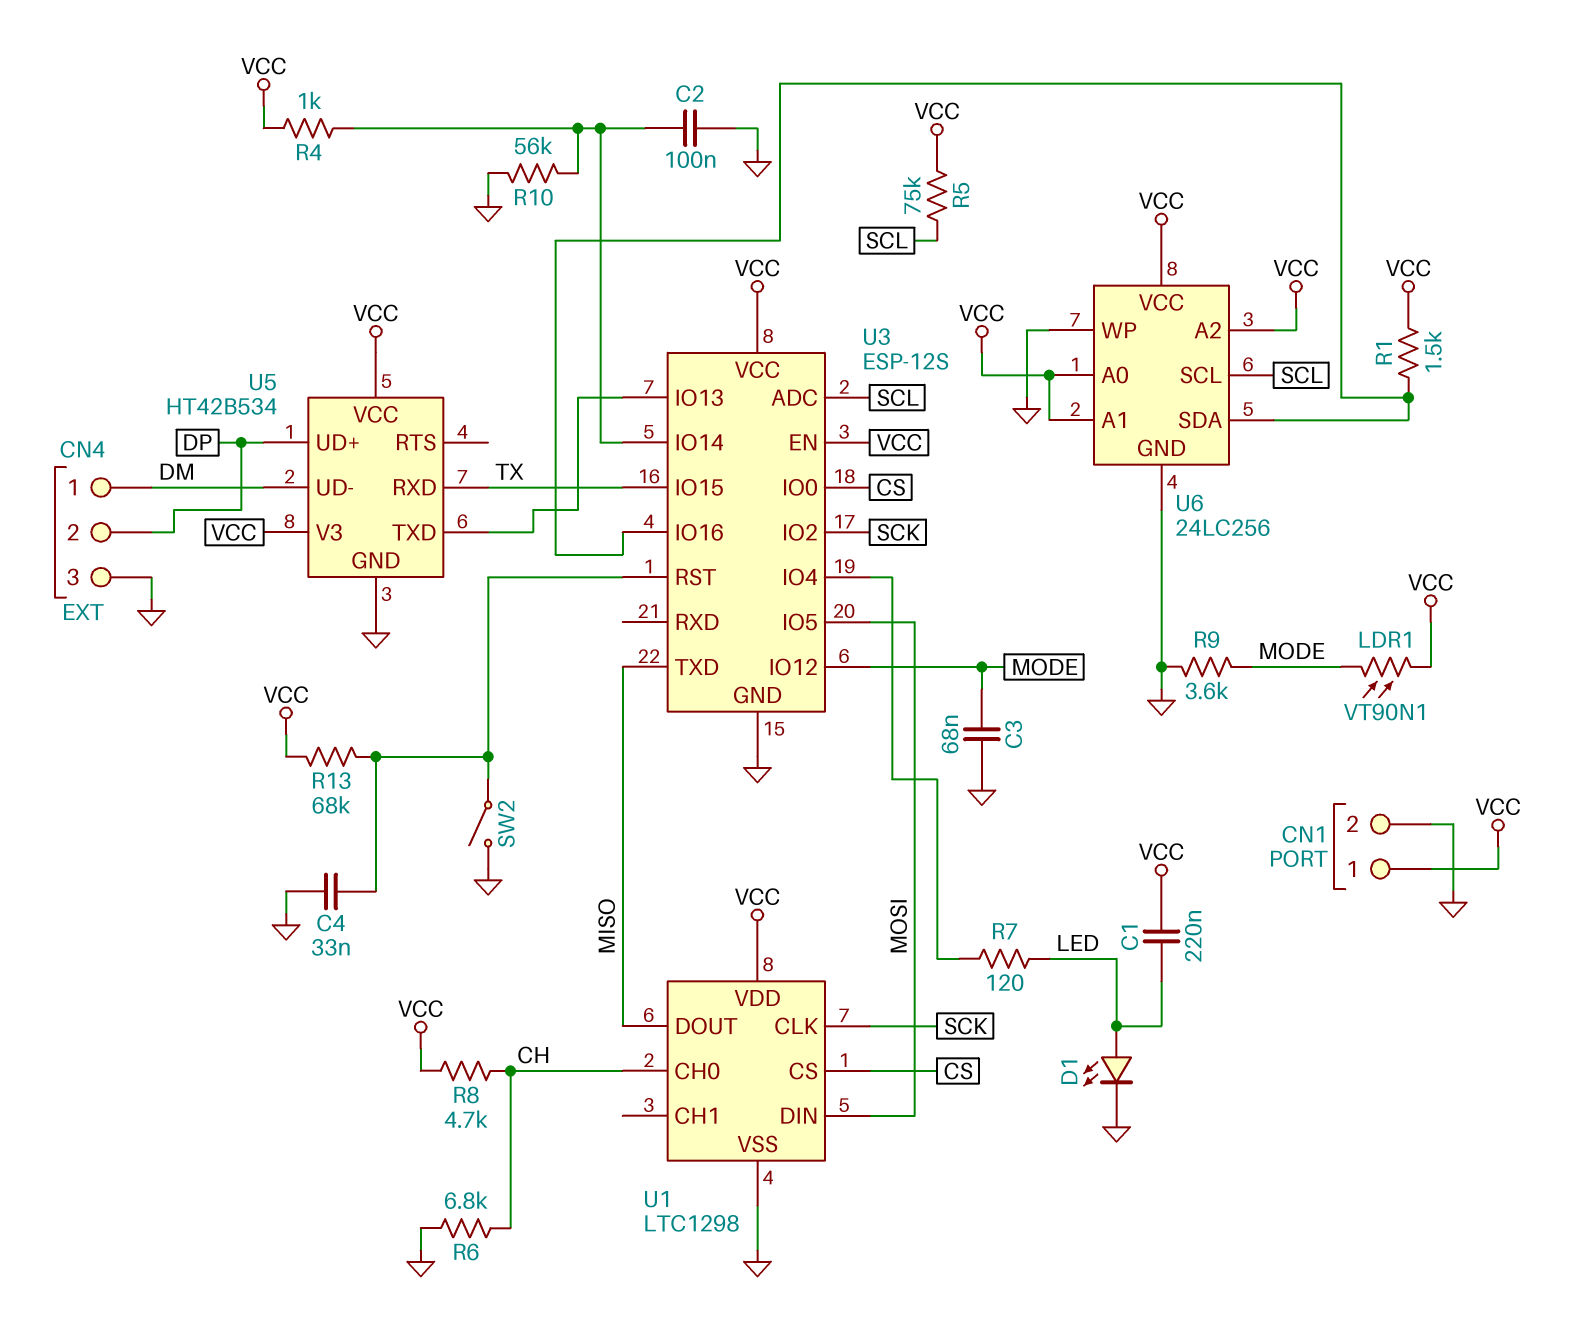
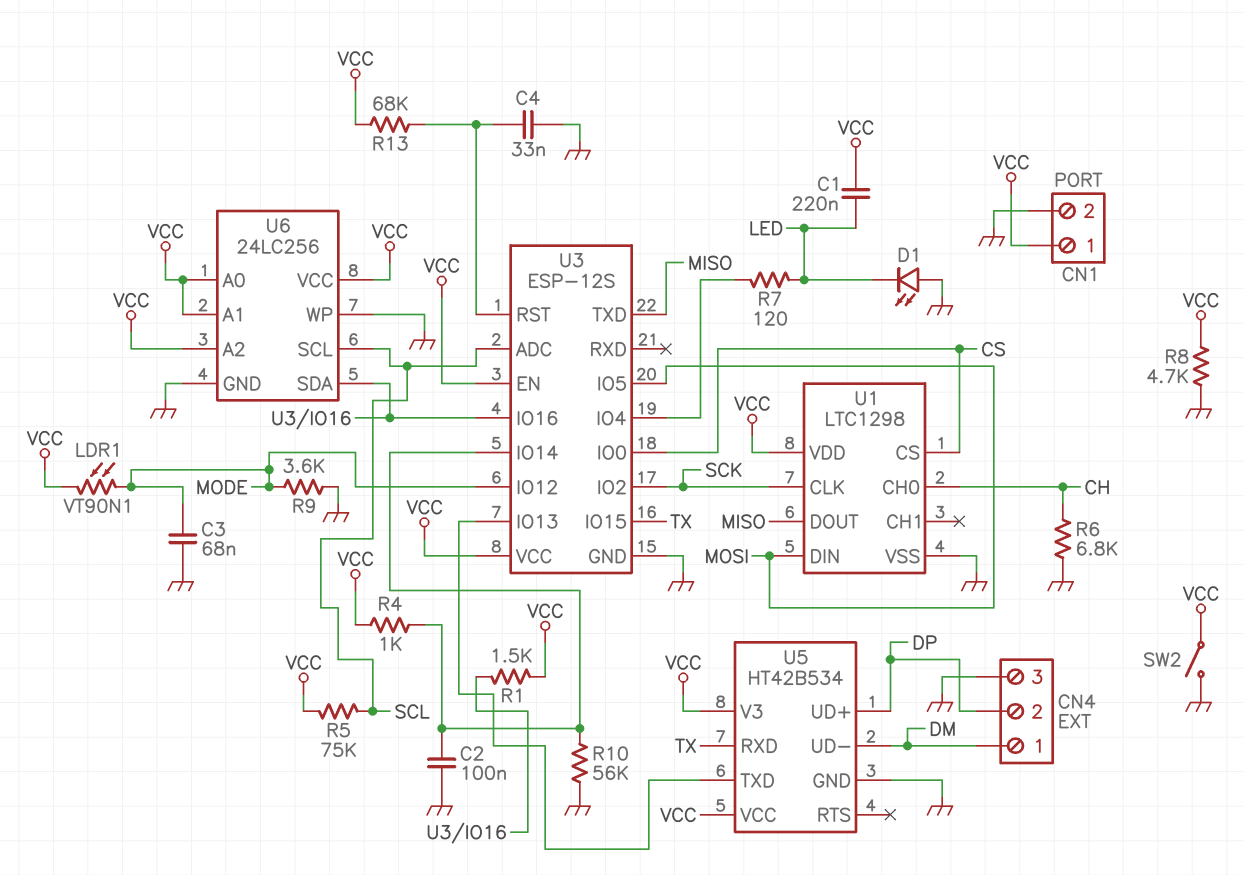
D1: LED (A LED, K GND) -> LED (A GND, K LED)
R8: 4.7k (CH, VCC) -> 4.7k (GND, VCC)
SW2: switch (GND, U3/RST) -> switch (GND, VCC)

